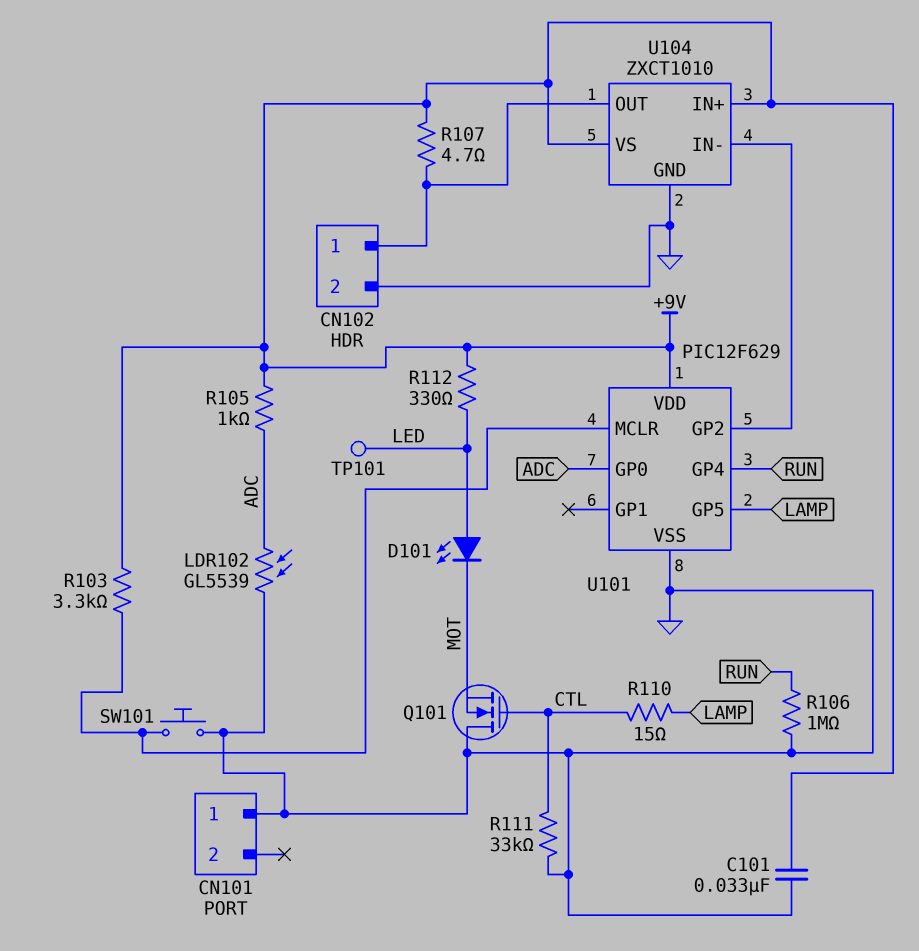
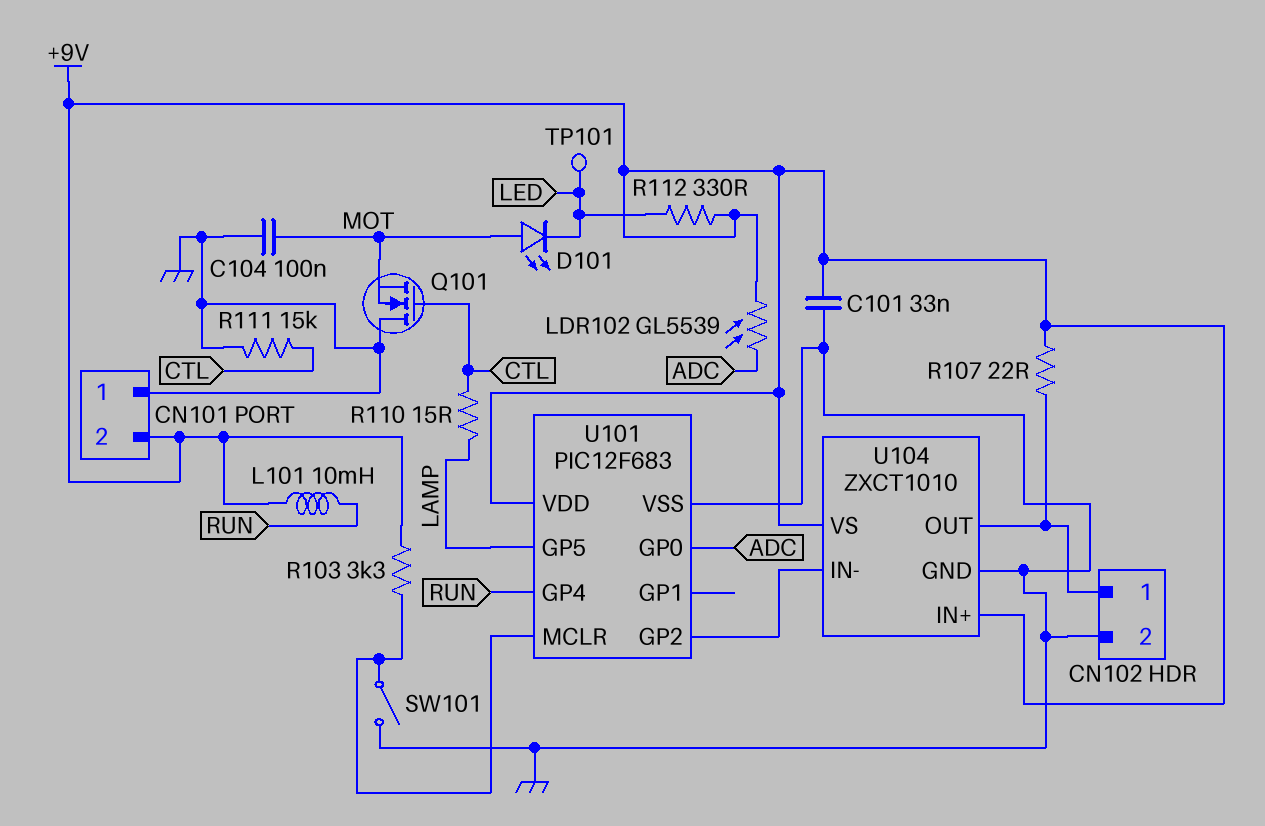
C104: none -> 100nF (GND, MOT)
CN101 pin 2: none -> +9V
D101: LED (A LED, K MOT) -> LED (A MOT, K LED)
L101: none -> 10mH (+9V, RUN)
LDR102: GL5539 (ADC, GND) -> GL5539 (+9V, ADC)
R105: 1k (+9V, ADC) -> none
R106: 1M (GND, RUN) -> none
R107: 4.7 (+9V, CN102/1) -> 22 (+9V, CN102/1)
R111: 33k (CTL, GND) -> 15k (CTL, GND)
SW101: button (GND, U101/MCLR) -> switch (GND, U101/MCLR)
U101: PIC12F629 -> PIC12F683

